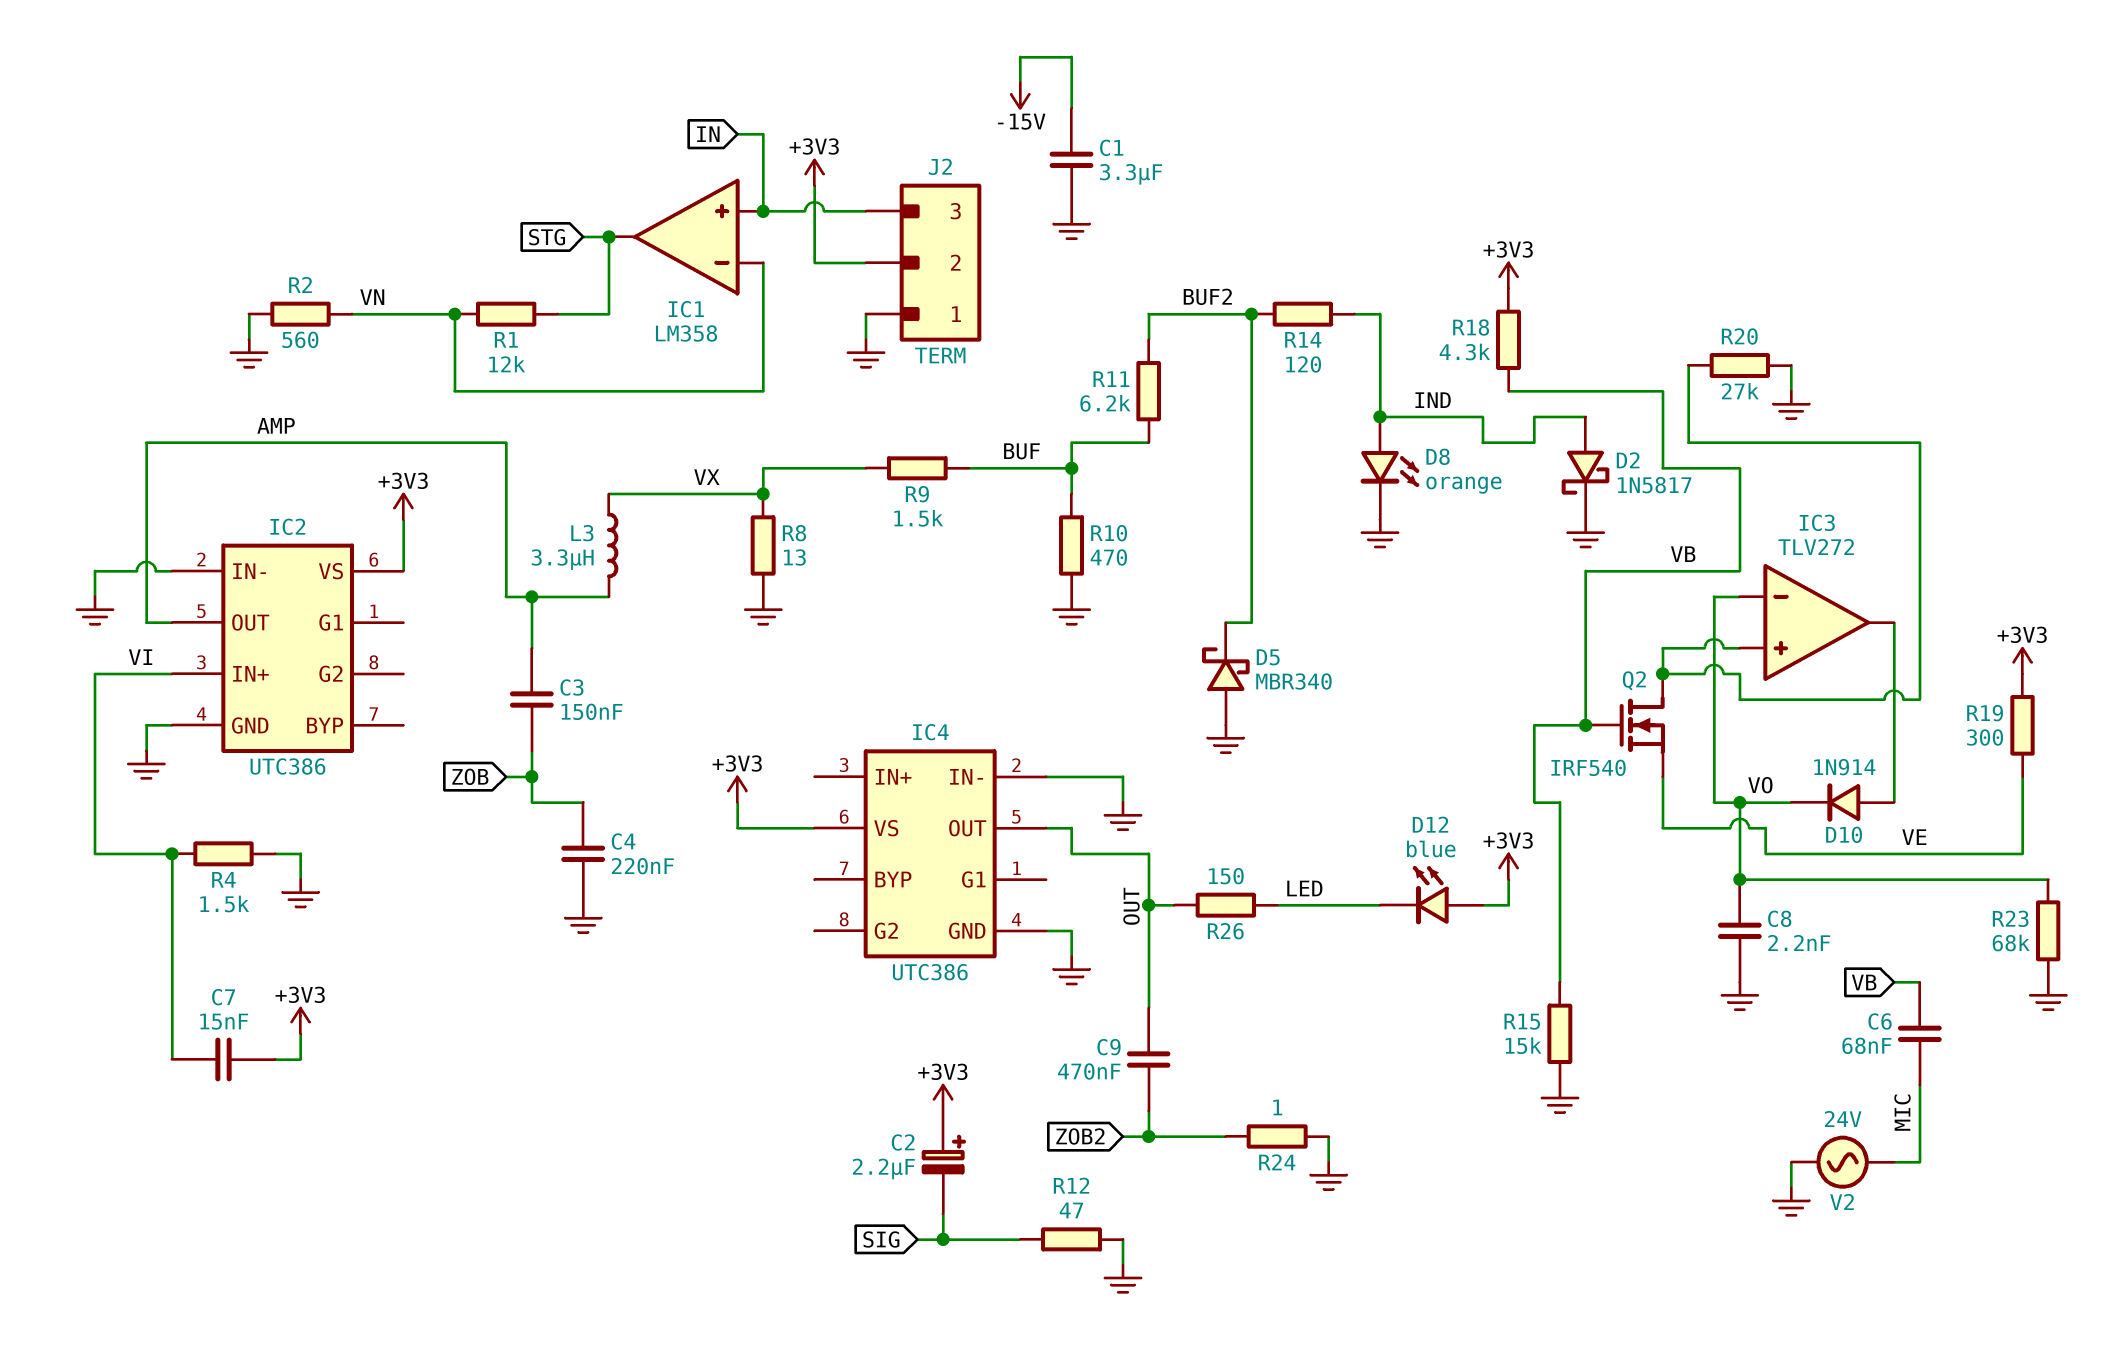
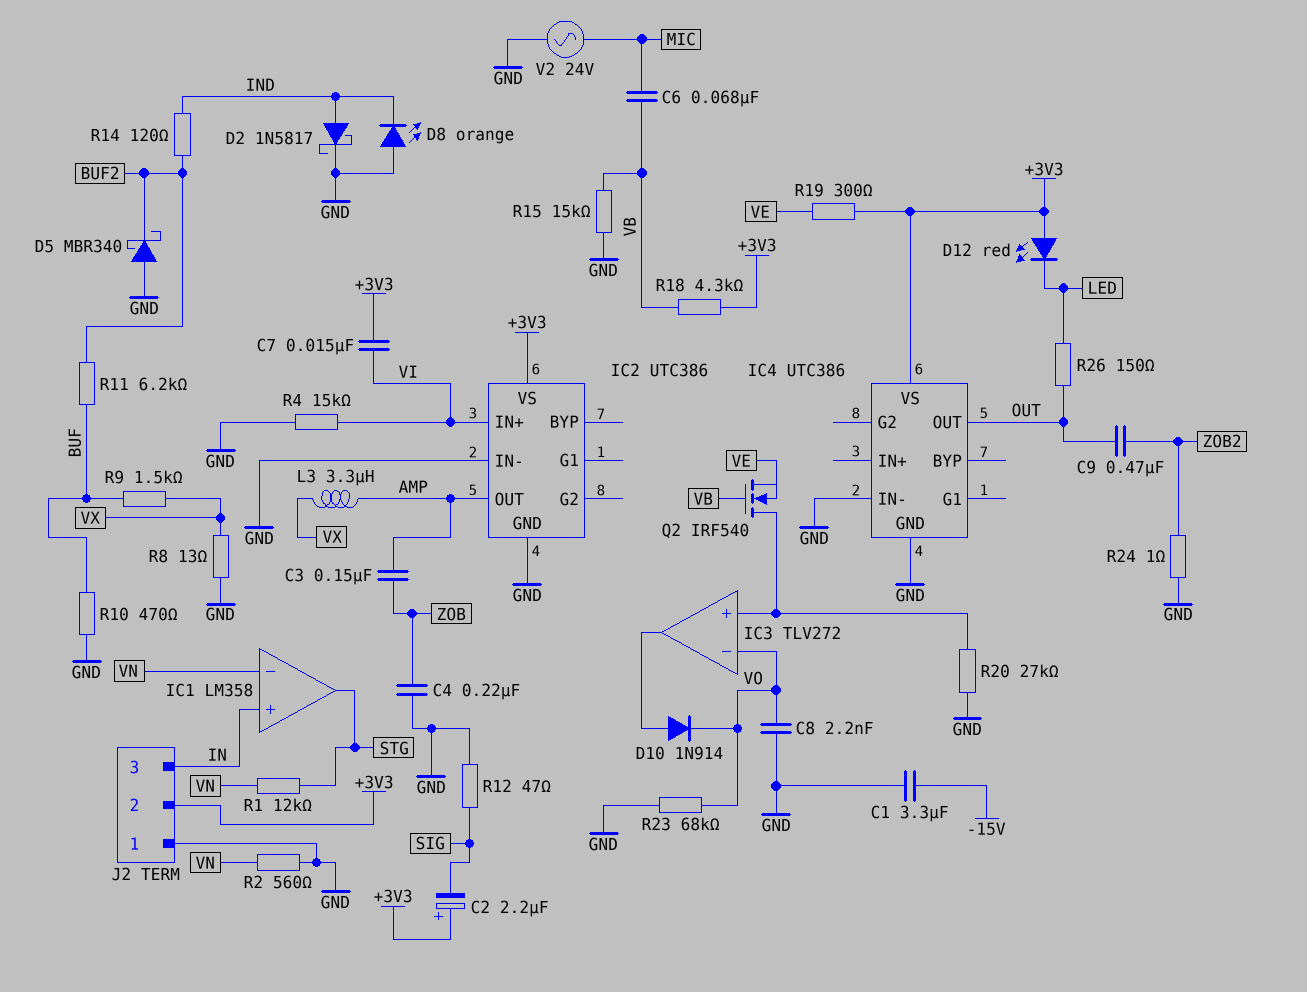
D8: LED orange (A IND, K GND) -> LED orange (A GND, K IND)
D12: LED blue (A +3V3, K LED) -> LED red (A +3V3, K LED)
R4: 1.5k (GND, VI) -> 15k (GND, VI)

